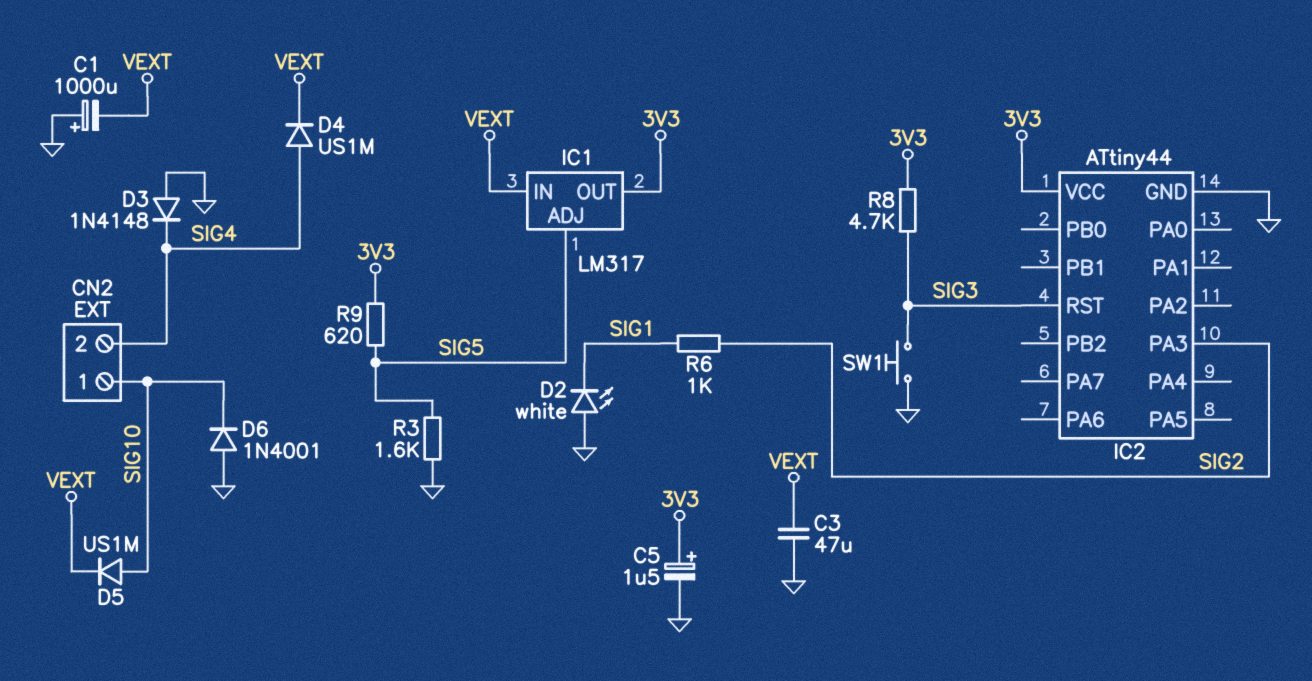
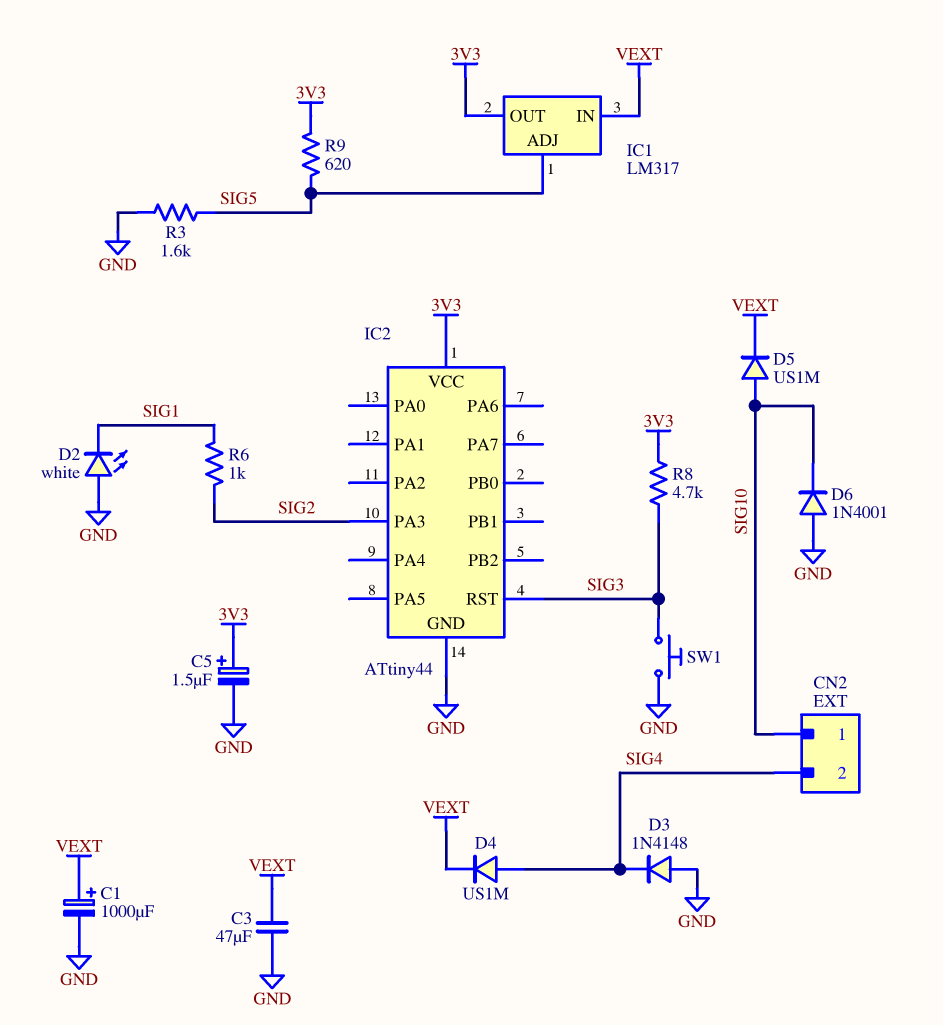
C1: 1000uF (plus GND, minus VEXT) -> 1000uF (plus VEXT, minus GND)

